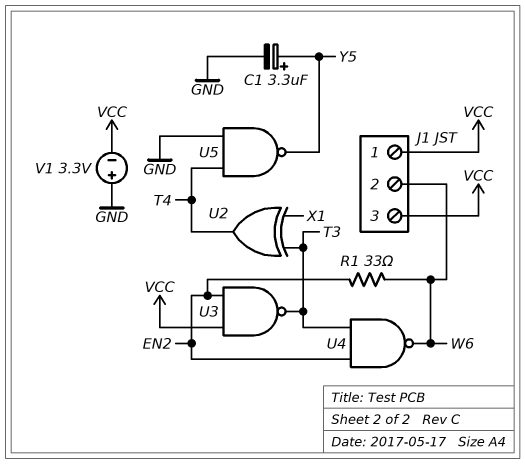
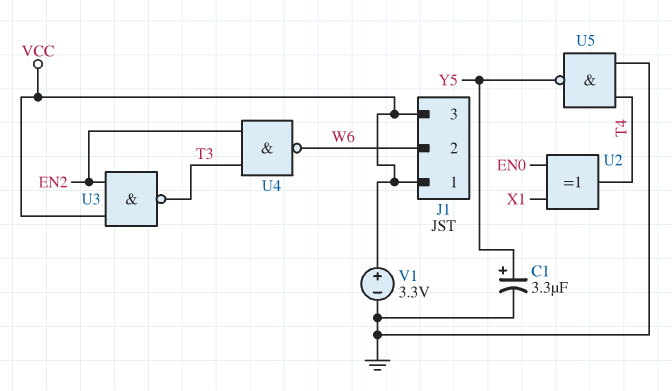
R1: 33 (EN2, W6) -> none
U2: XOR (in T3, in X1, out T4) -> XOR (in EN0, in X1, out T4)
V1: 3.3V (plus GND, minus VCC) -> 3.3V (plus VCC, minus GND)

